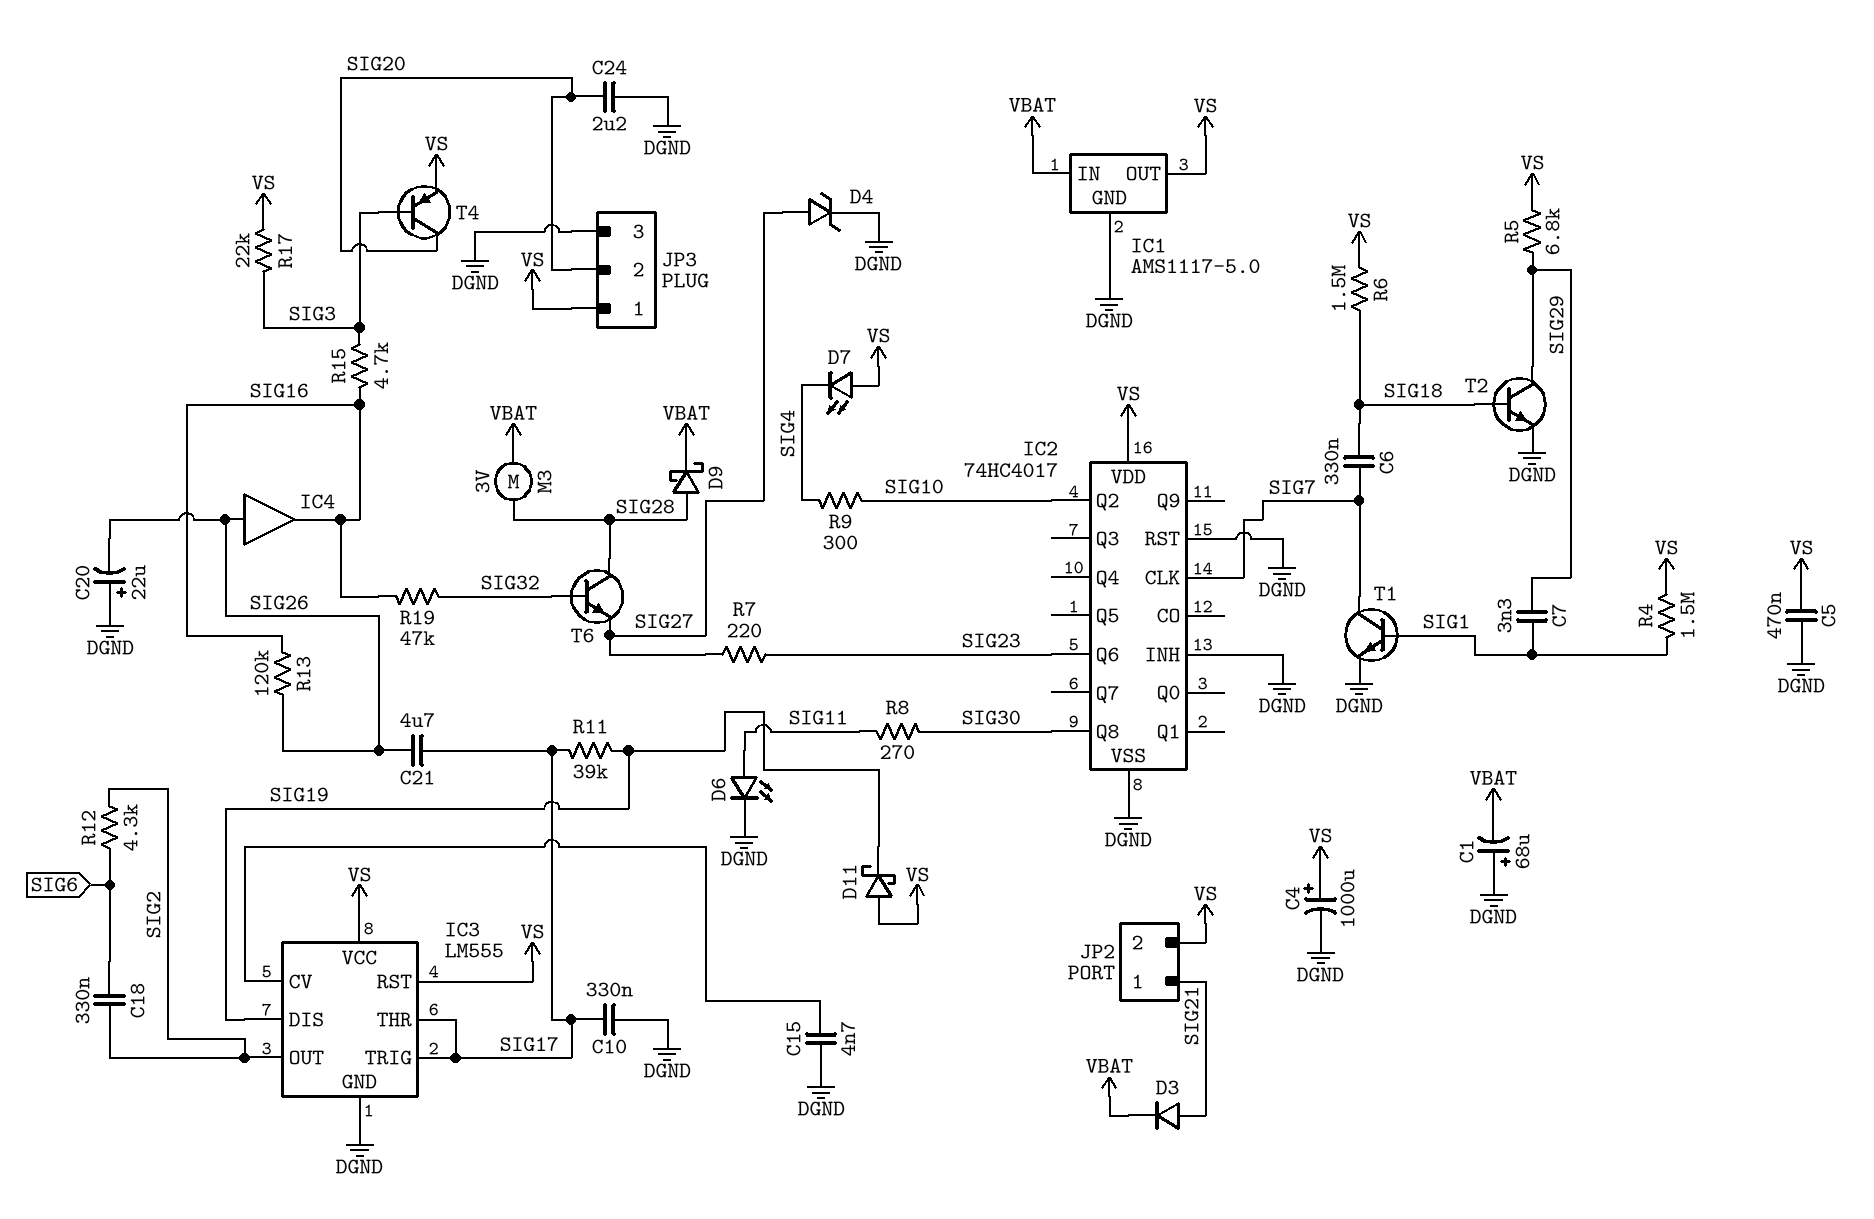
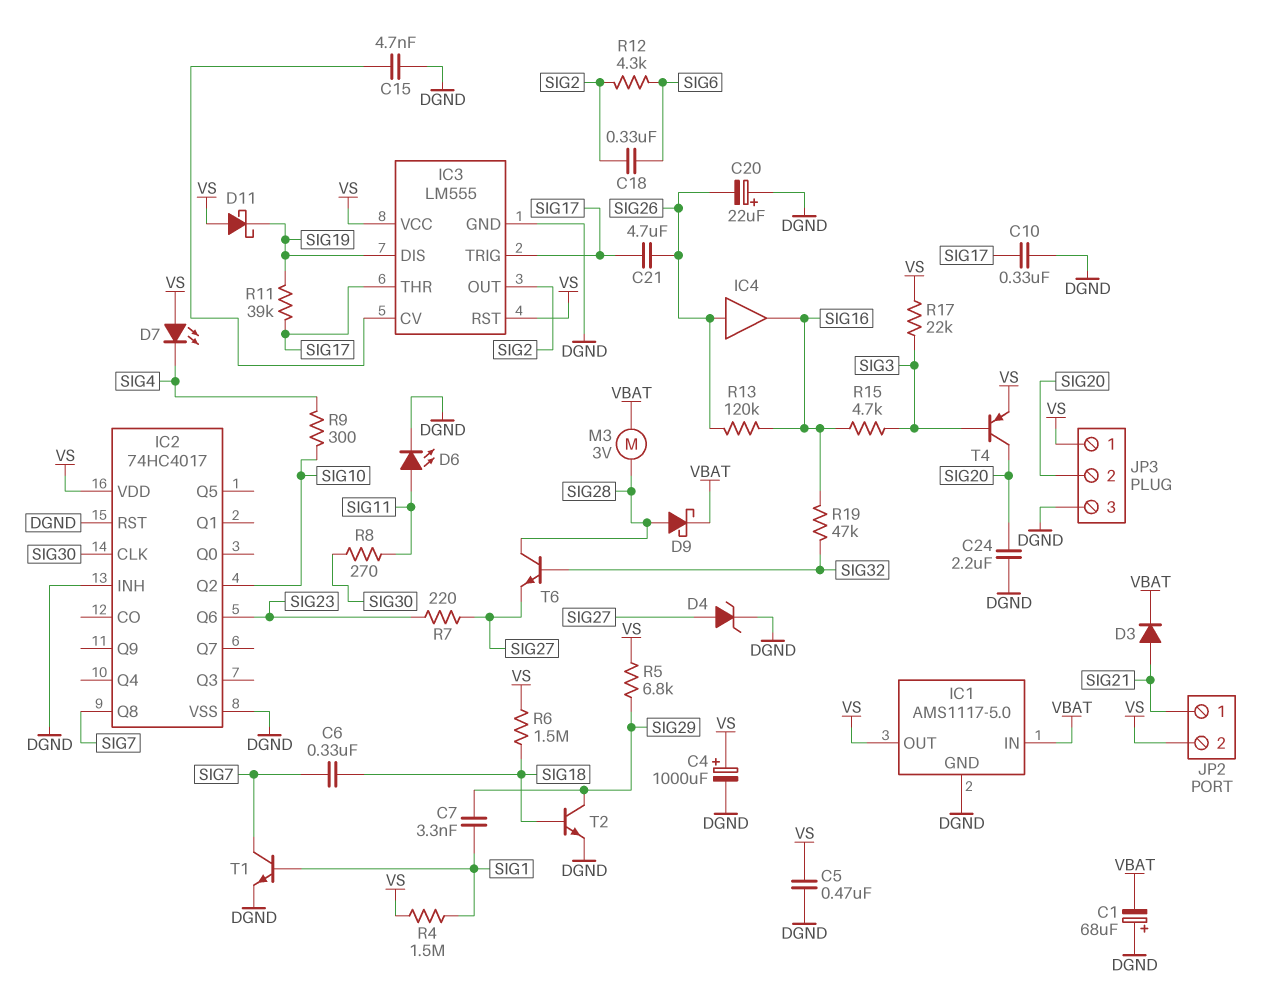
IC2 pin CLK: SIG7 -> SIG30
IC2 pin Q8: SIG30 -> SIG7

